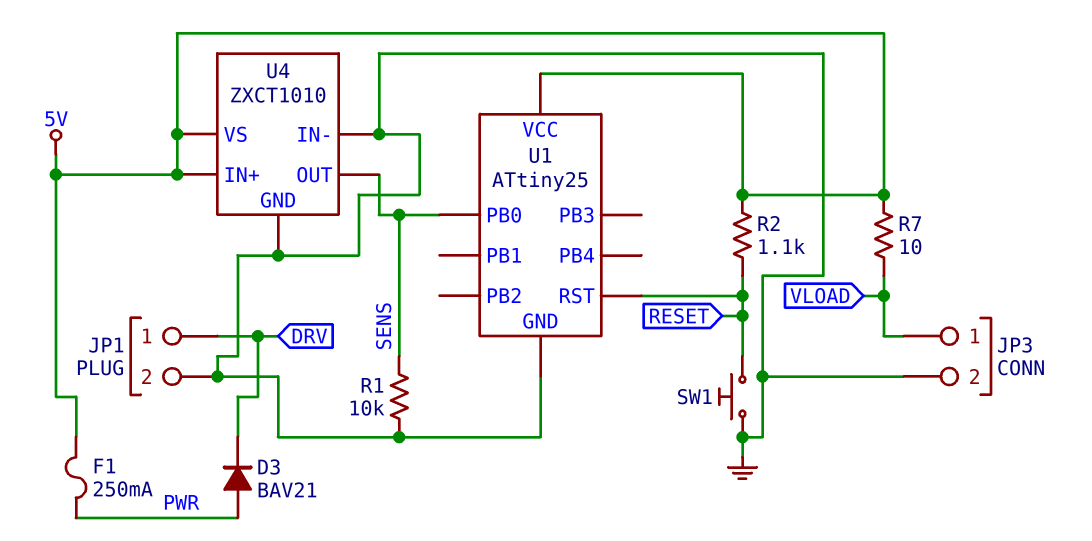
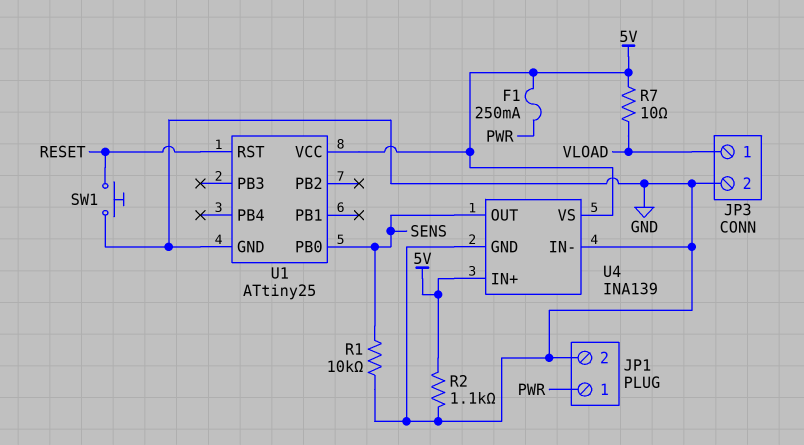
D3: diode BAV21 (A PWR, K DRV) -> none
JP1 pin 1: DRV -> PWR
R2: 1.1k (5V, RESET) -> 1.1k (5V, GND)
U4: ZXCT1010 -> INA139

